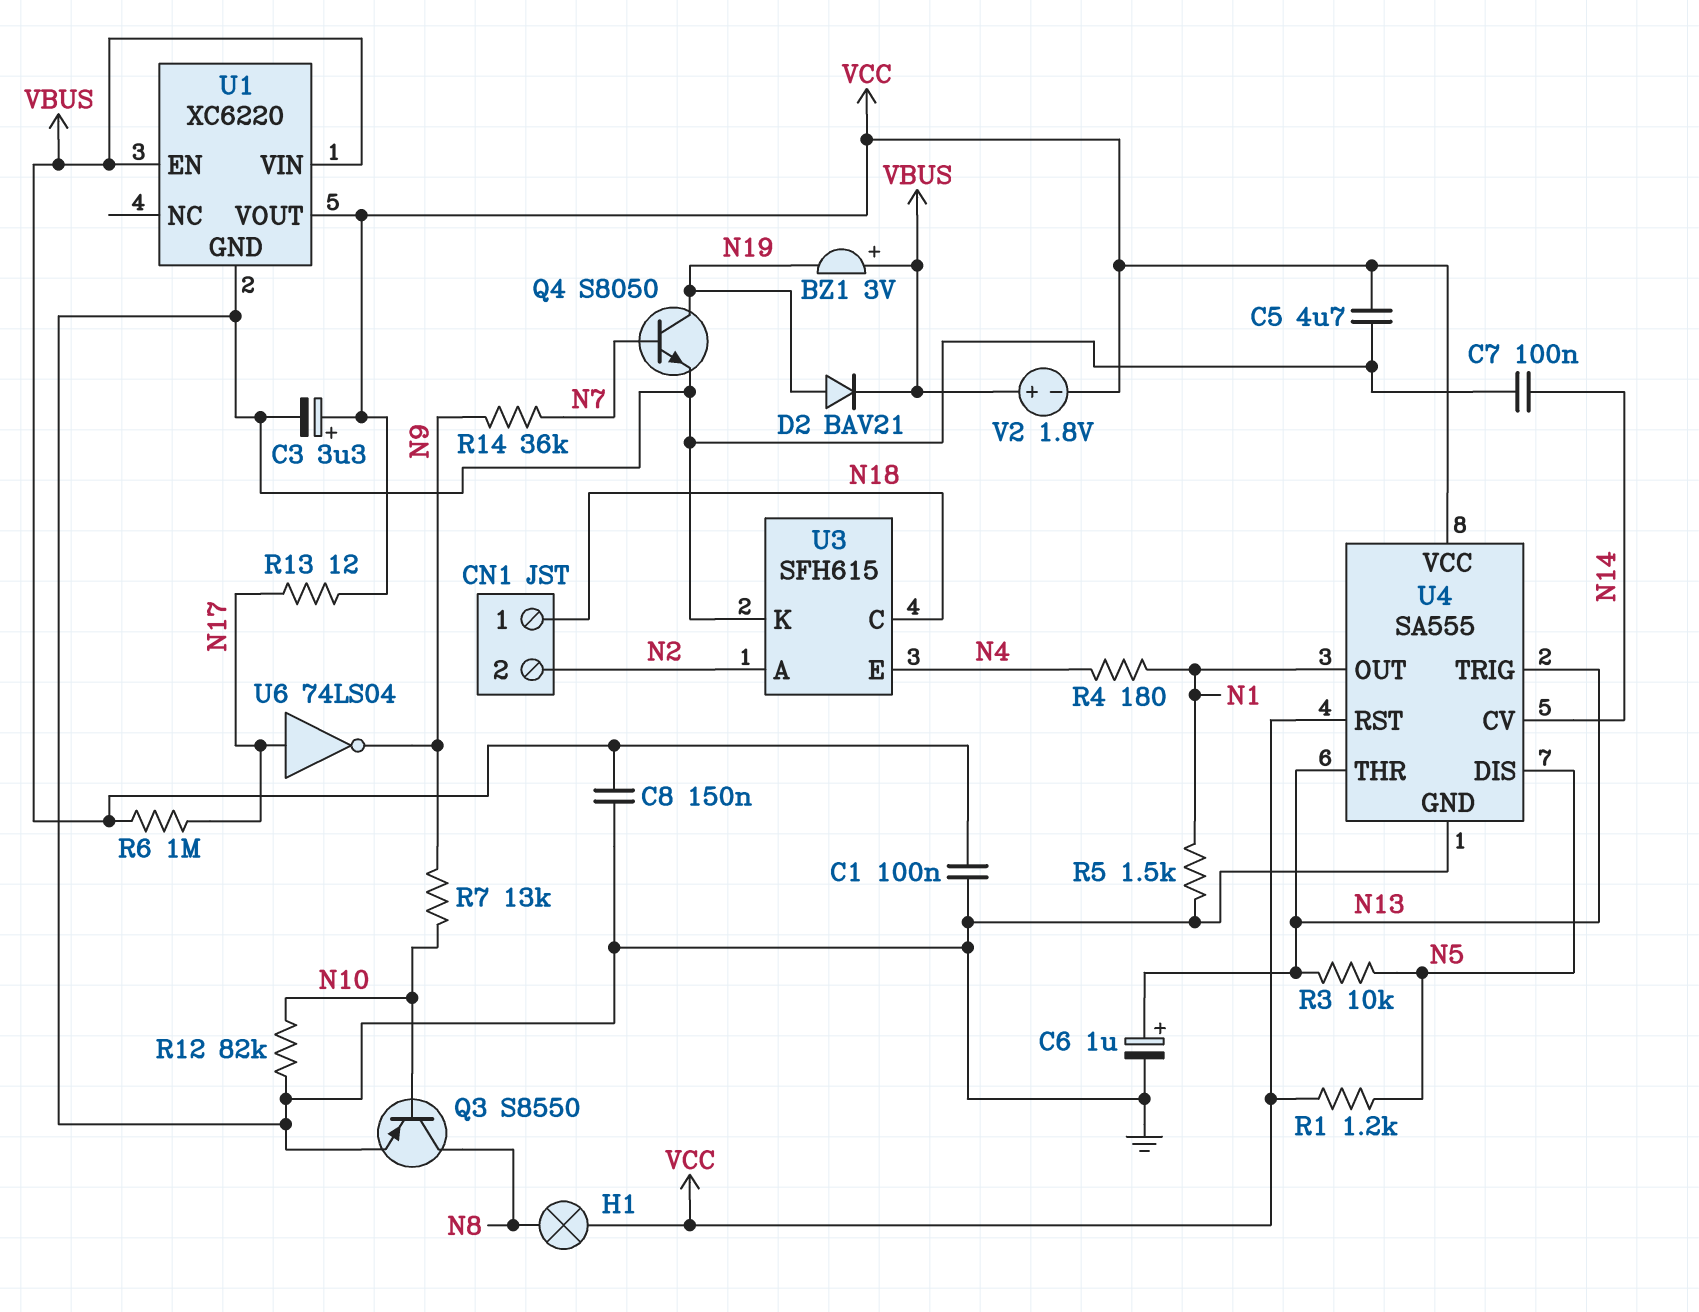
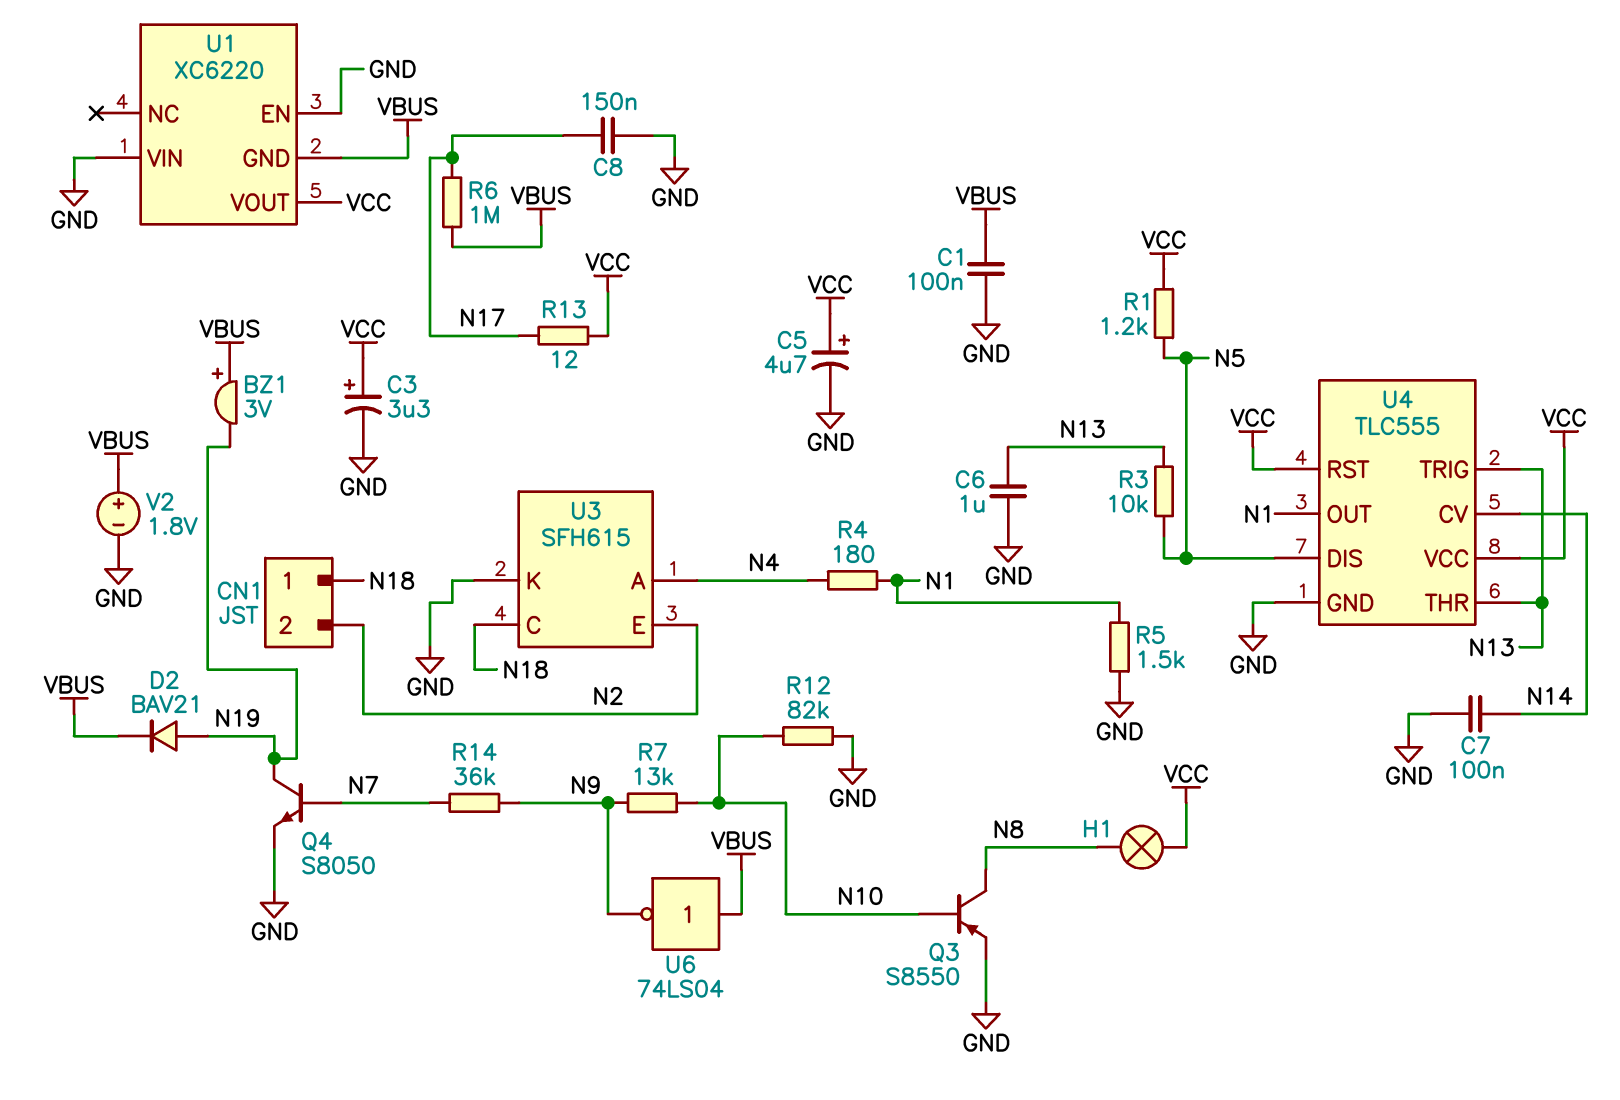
C5: 4.7uF (GND, VCC) -> 4.7uF (plus VCC, minus GND)
C6: 1uF (plus N13, minus GND) -> 1uF (GND, N13)
C8: 150nF (GND, VBUS) -> 150nF (GND, N17)
U1 pin EN: VBUS -> GND
U1 pin GND: GND -> VBUS
U1 pin VIN: VBUS -> GND
U3 pin A: N2 -> N4
U3 pin E: N4 -> N2
U4: SA555 -> TLC555
U6: NOT 74LS04 (in N17, out N9) -> NOT 74LS04 (in VBUS, out N9)
V2: 1.8V (plus VBUS, minus VCC) -> 1.8V (plus VBUS, minus GND)

